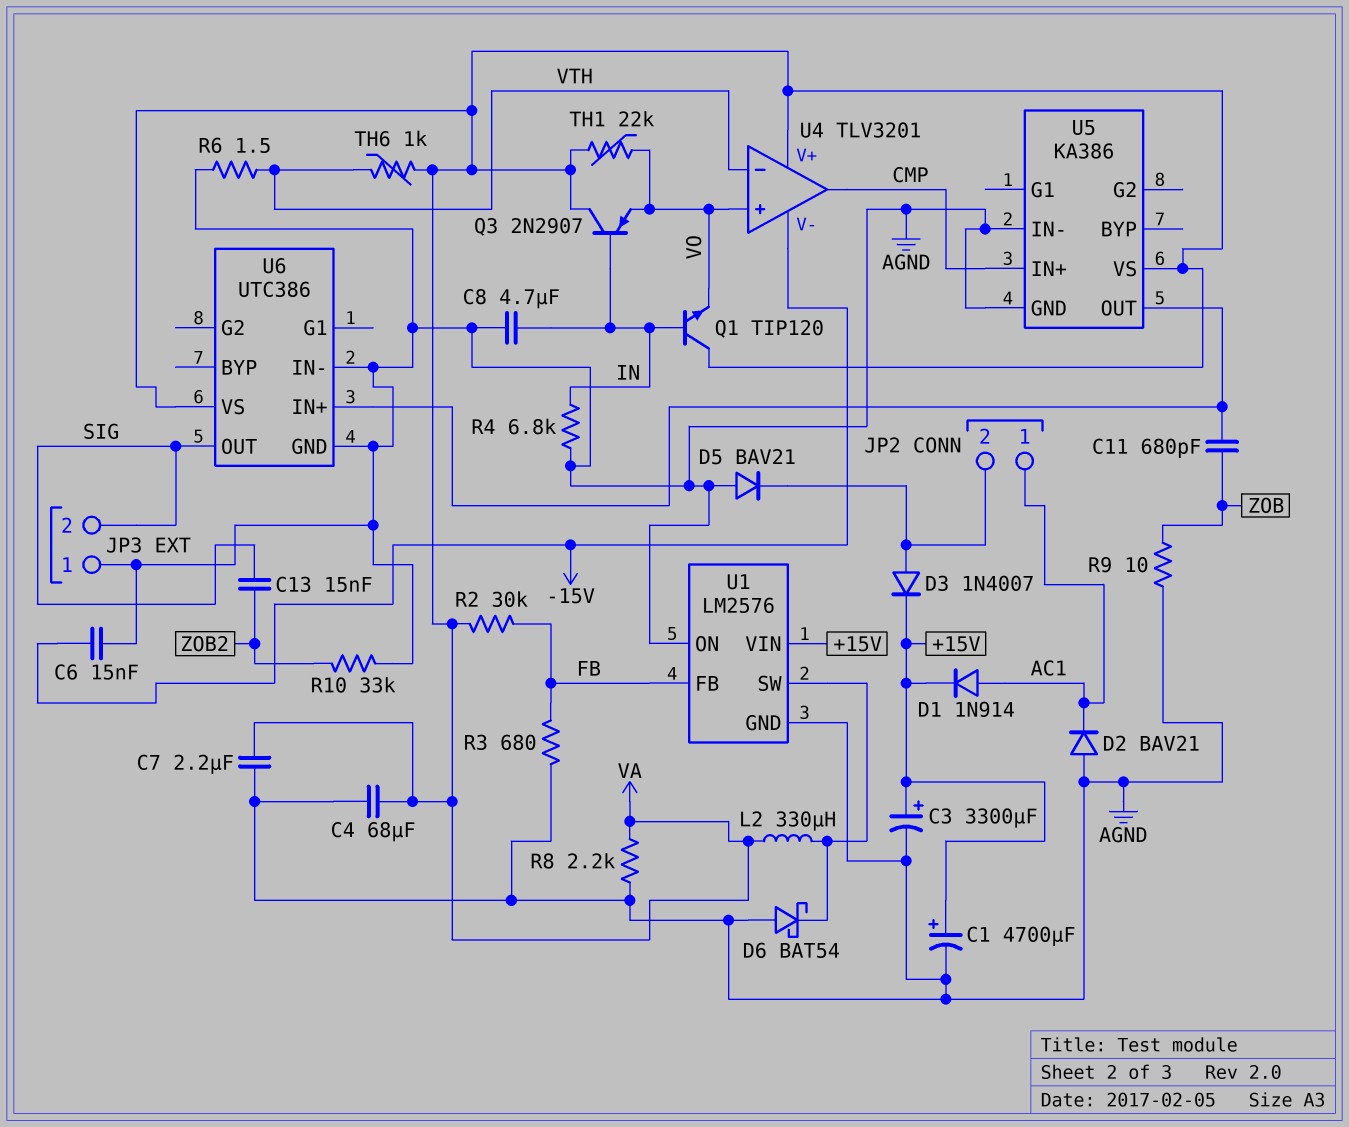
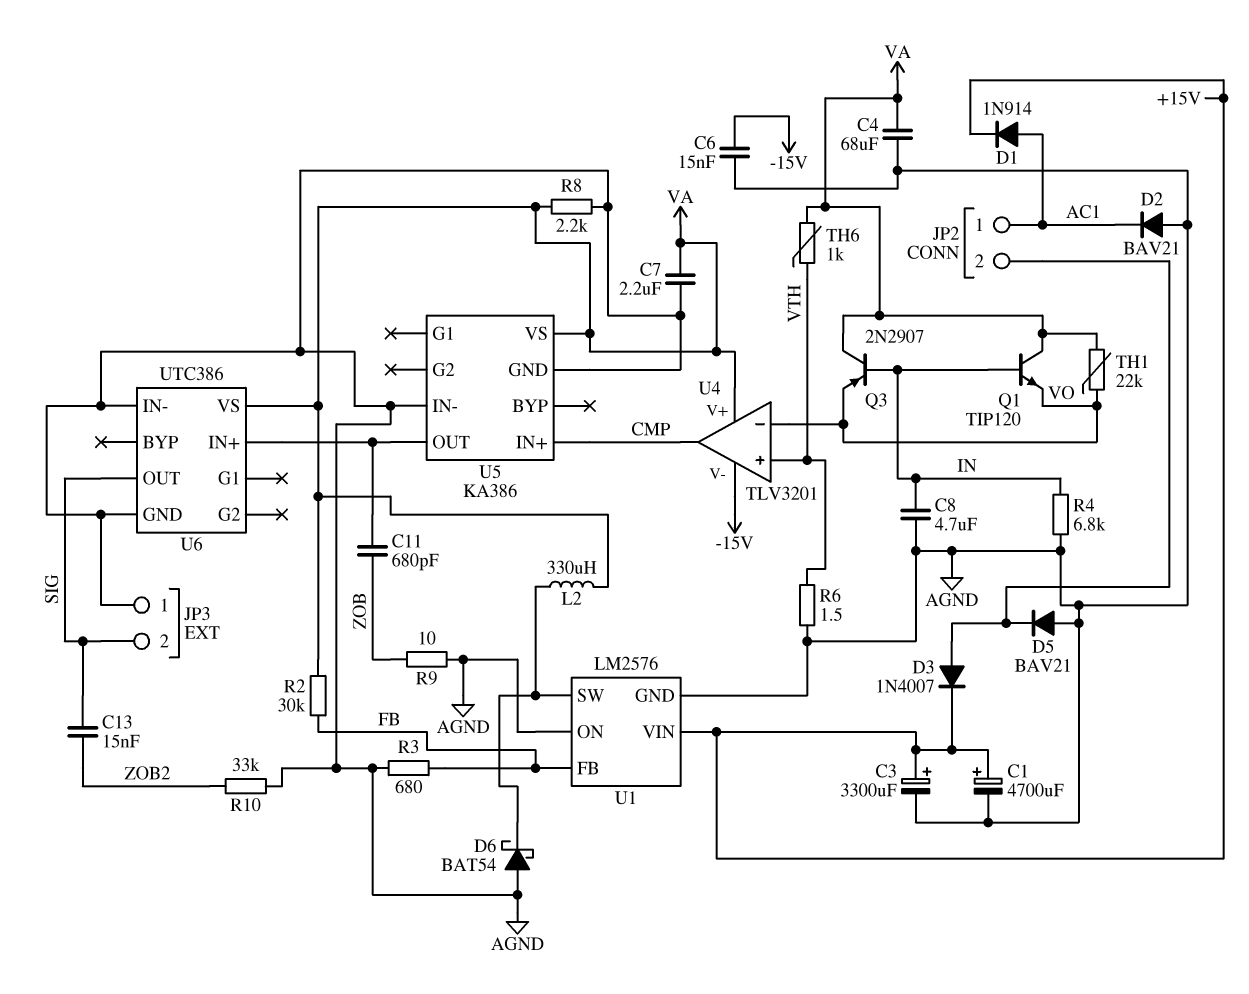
U4 pin in+: VO -> VTH
U4 pin in-: VTH -> VO

